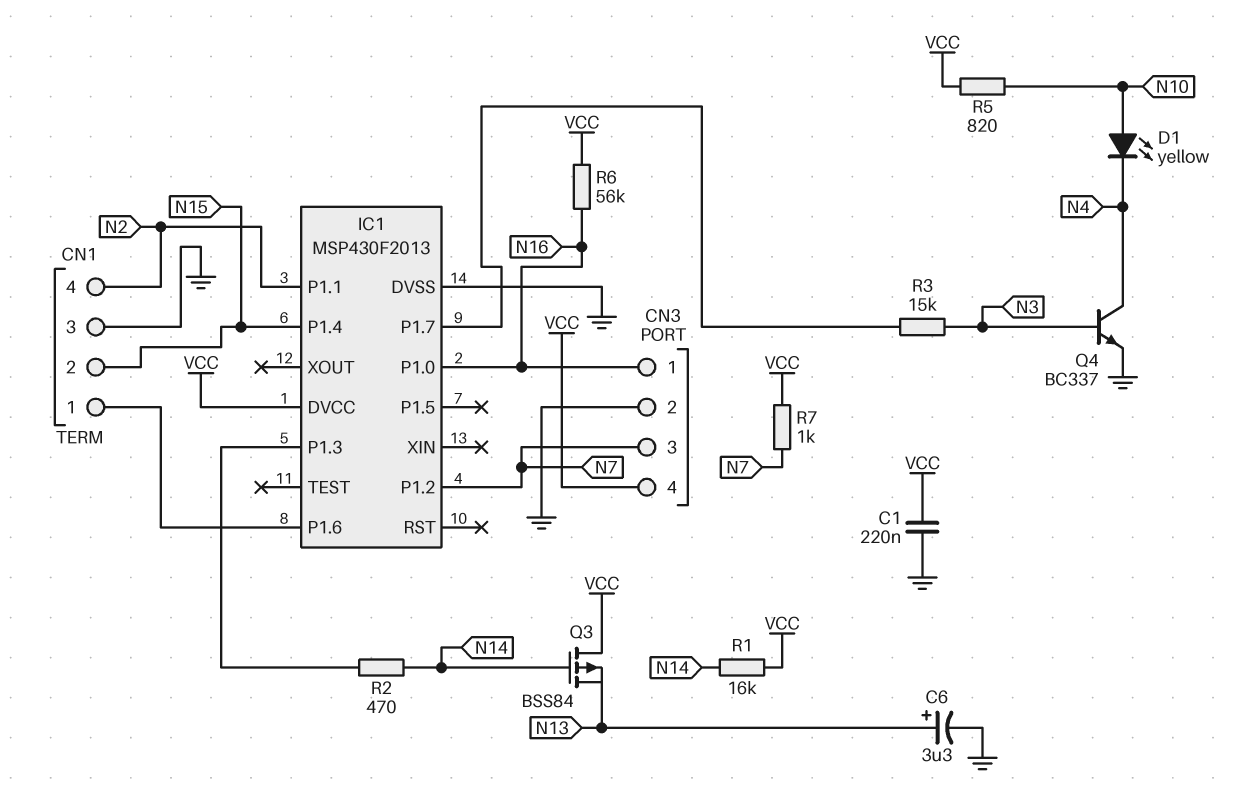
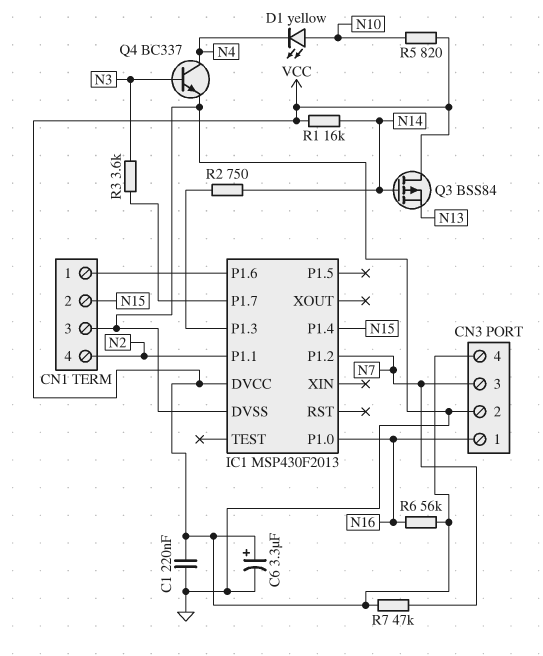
C6: 3.3uF (plus N13, minus GND) -> 3.3uF (plus VCC, minus GND)
R2: 470 (IC1/P1.3, N14) -> 750 (IC1/P1.3, N14)
R3: 15k (IC1/P1.7, N3) -> 3.6k (IC1/P1.7, N3)
R7: 1k (N7, VCC) -> 47k (N7, VCC)

